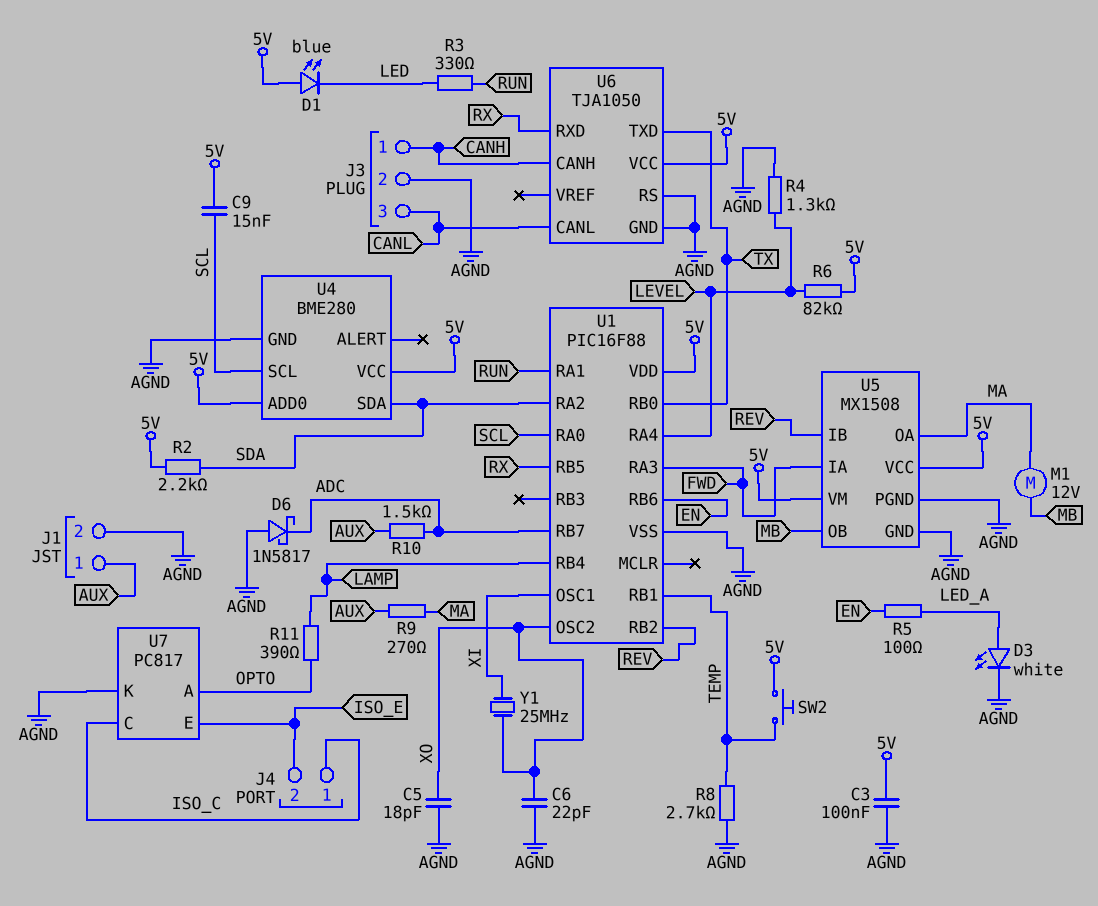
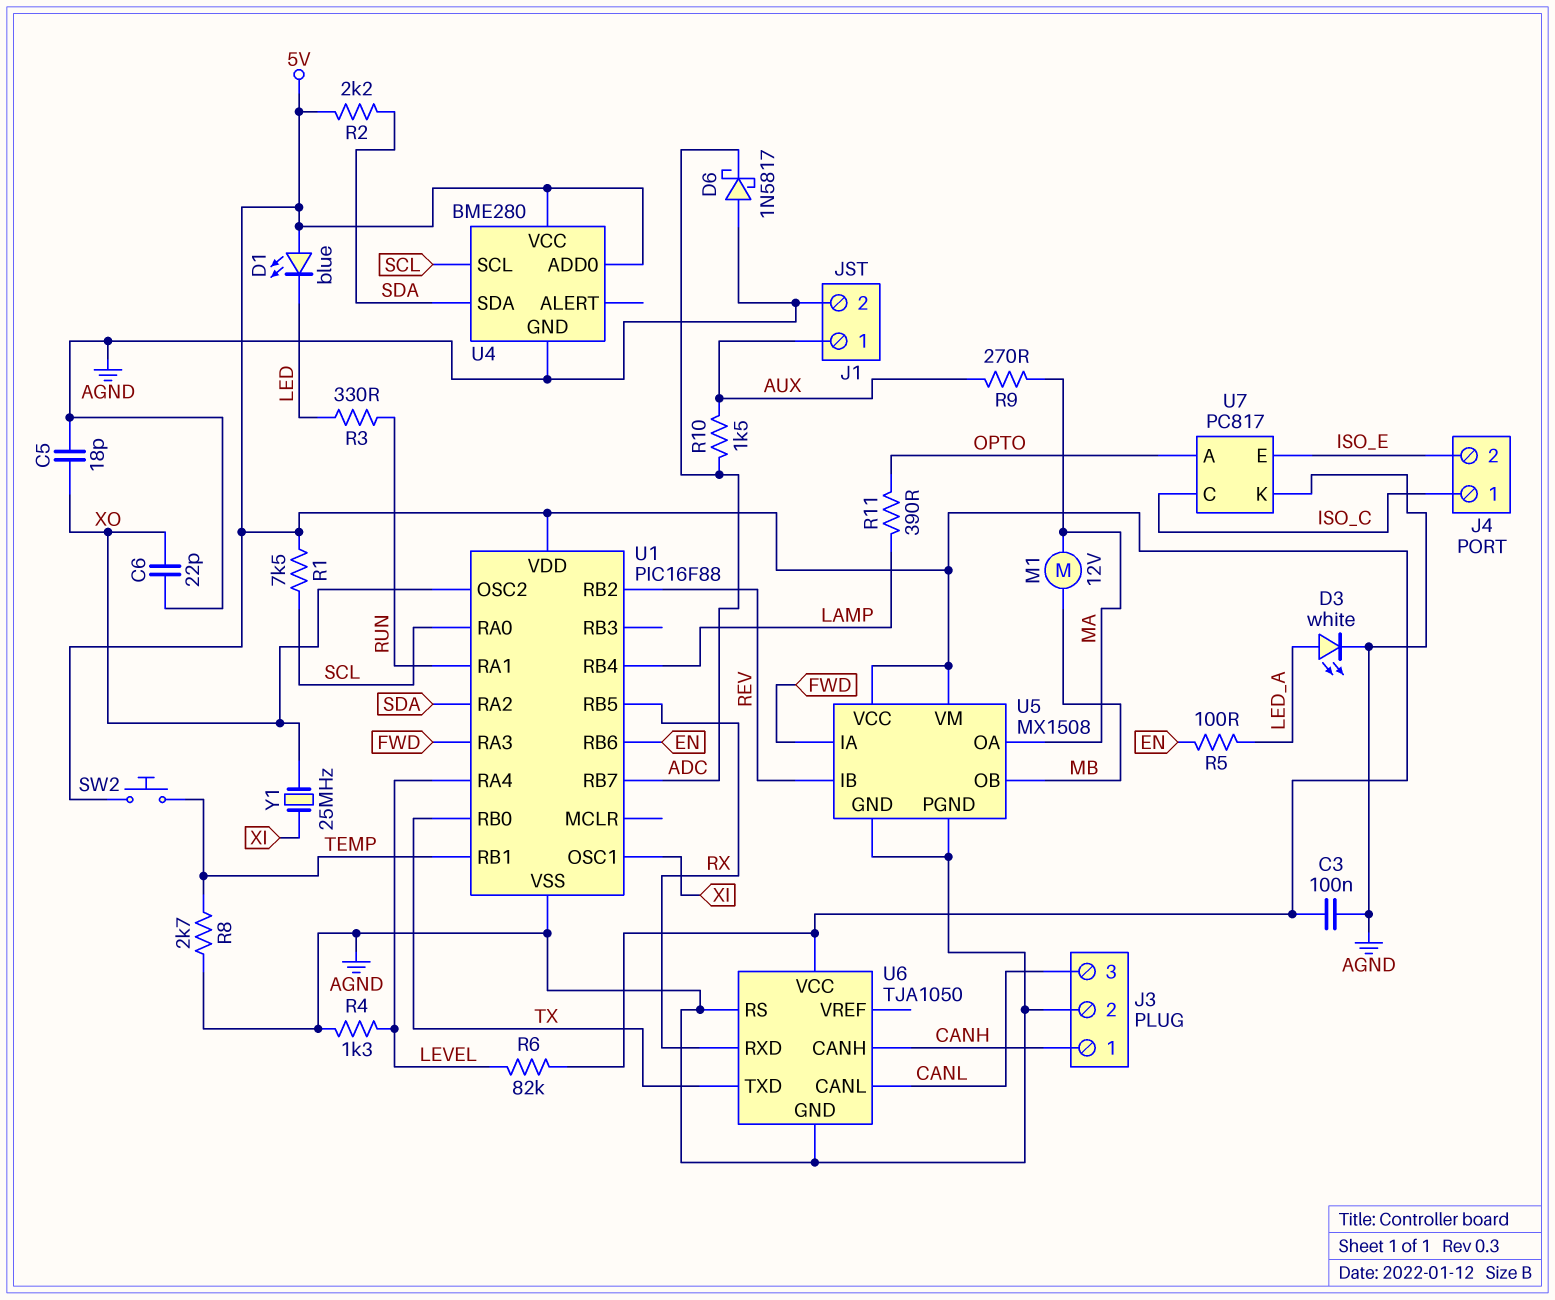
C9: 15nF (5V, SCL) -> none
R1: none -> 7.5k (5V, SCL)

